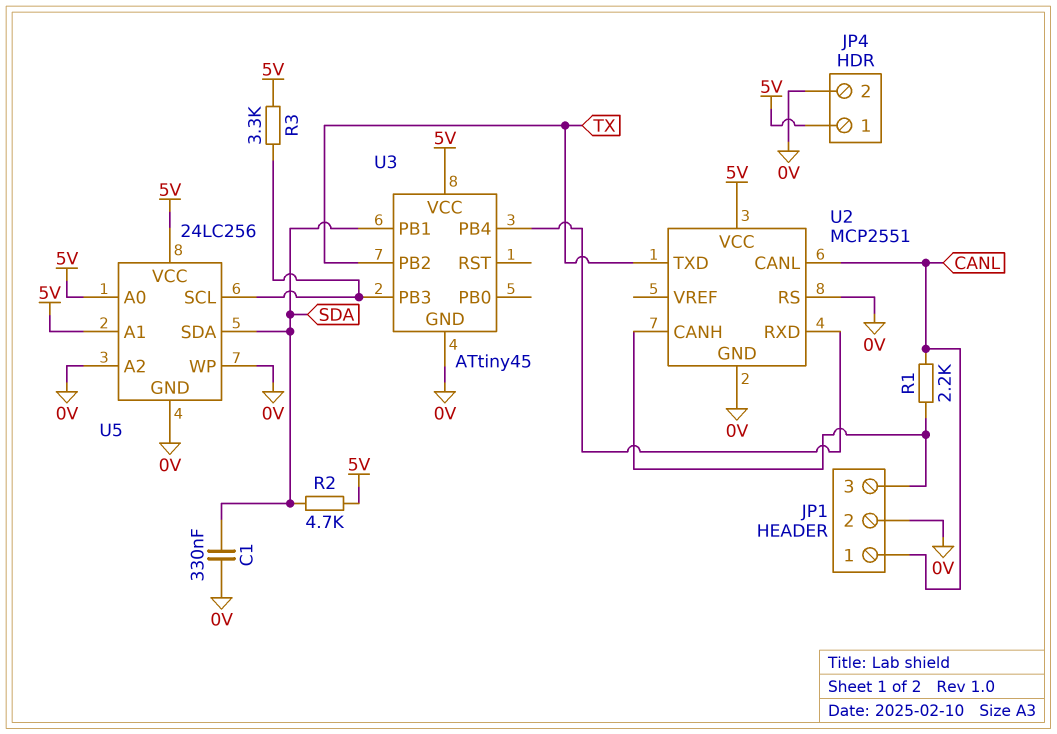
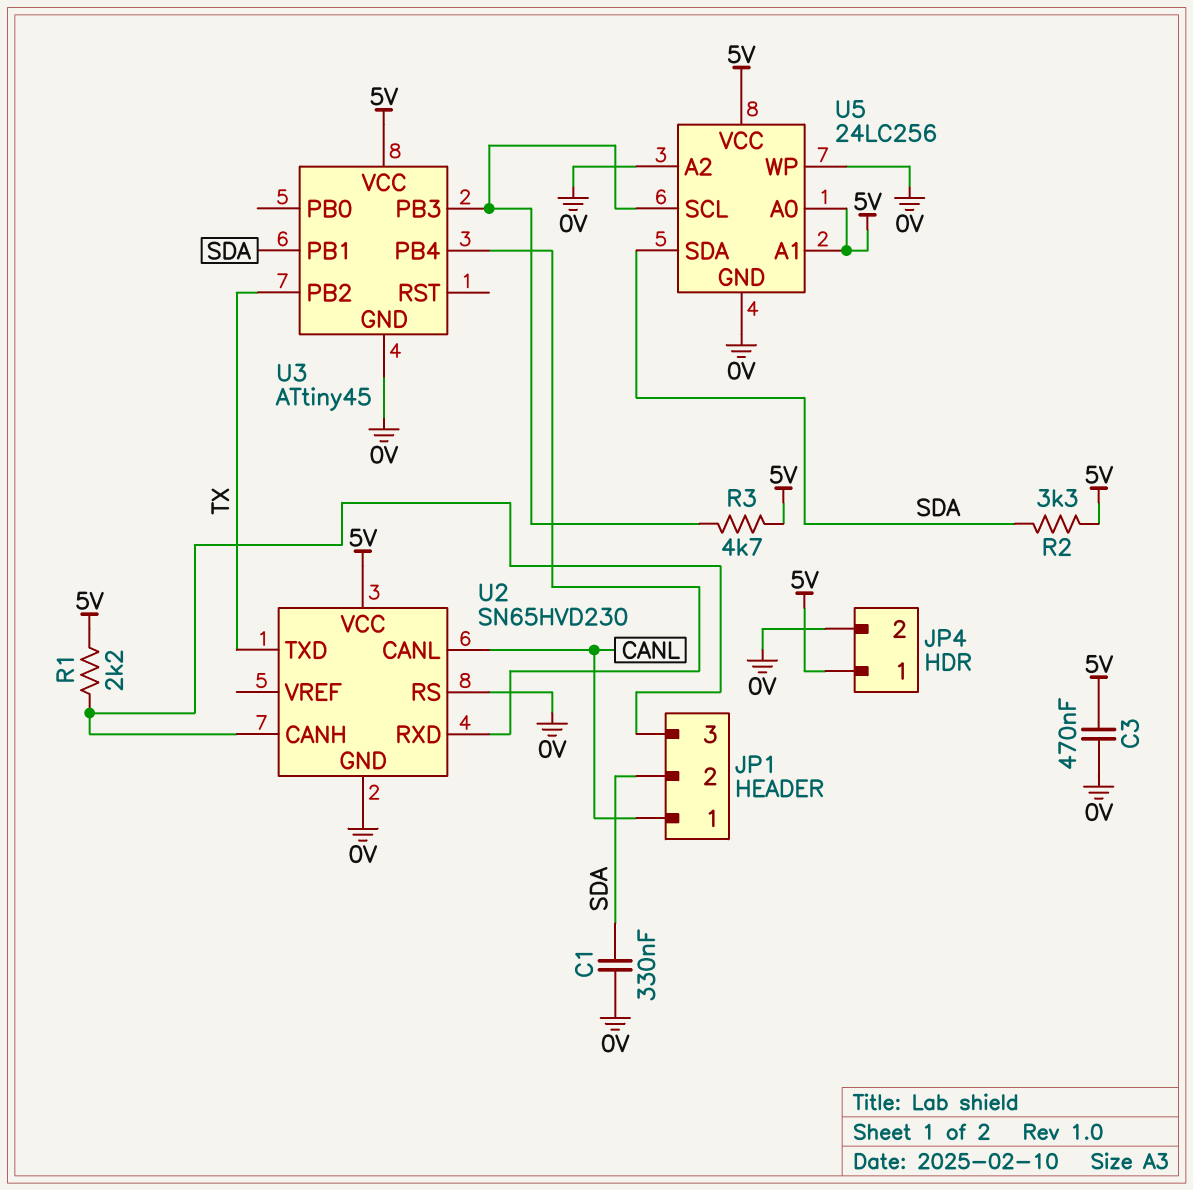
C3: none -> 470nF (0V, 5V)
JP1 pin 2: 0V -> SDA
R1: 2.2k (CANL, JP1/3) -> 2.2k (5V, JP1/3)
R2: 4.7k (5V, SDA) -> 3.3k (5V, SDA)
R3: 3.3k (5V, U3/PB3) -> 4.7k (5V, U3/PB3)
U2: MCP2551 -> SN65HVD230

